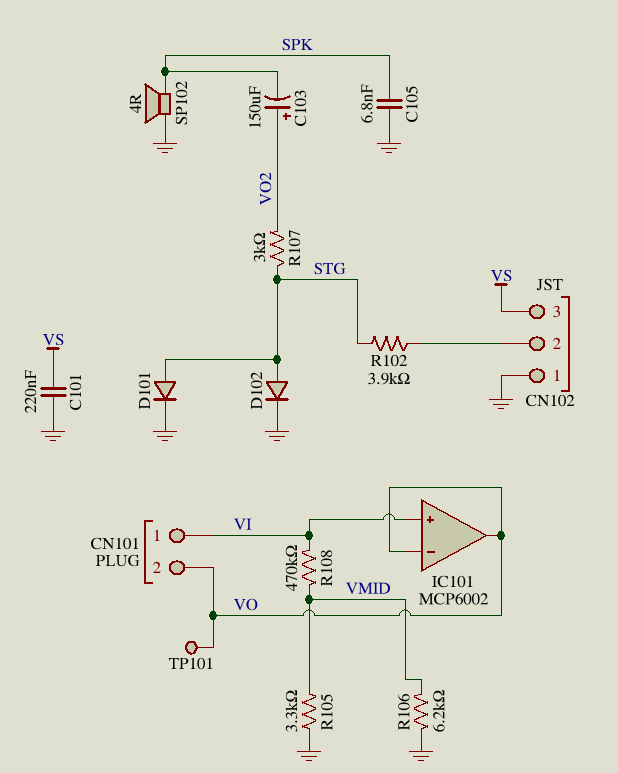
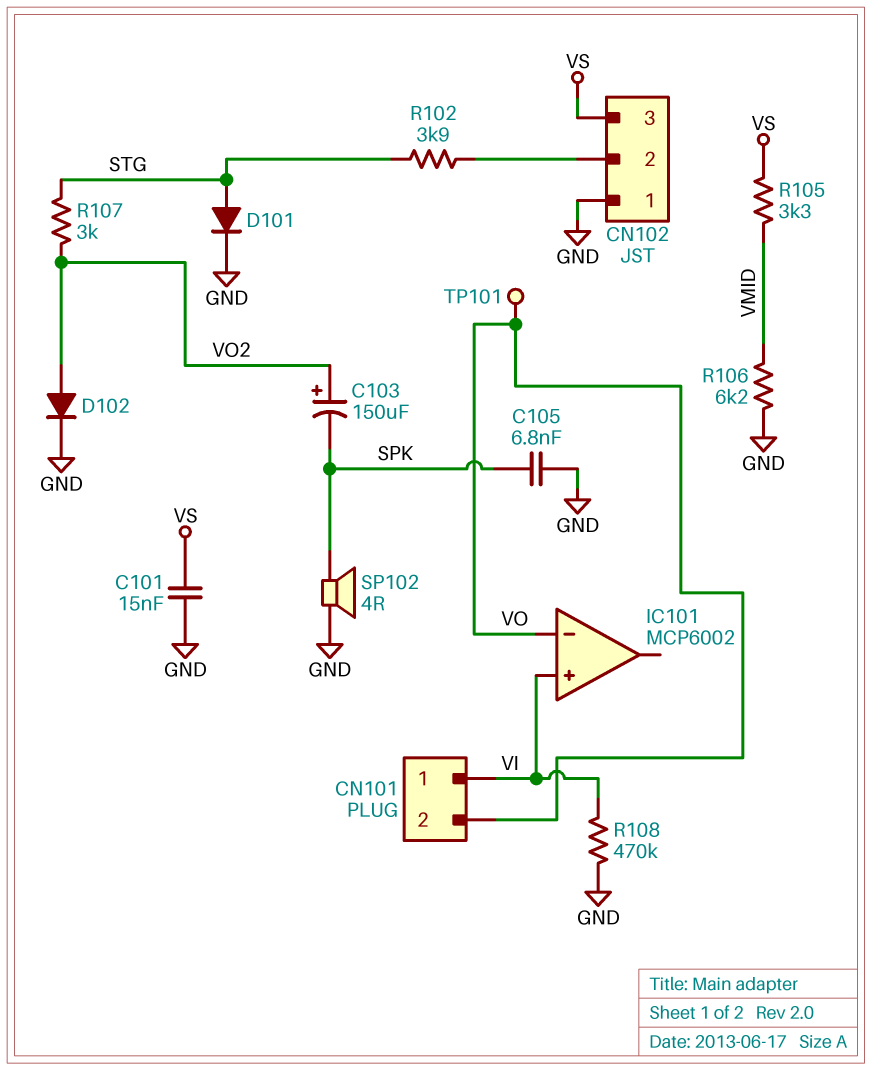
C101: 220nF (GND, VS) -> 15nF (GND, VS)
D102: diode (A STG, K GND) -> diode (A VO2, K GND)
IC101 pin out: VO -> none
R105: 3.3k (GND, VMID) -> 3.3k (VMID, VS)
R108: 470k (VI, VMID) -> 470k (GND, VI)

